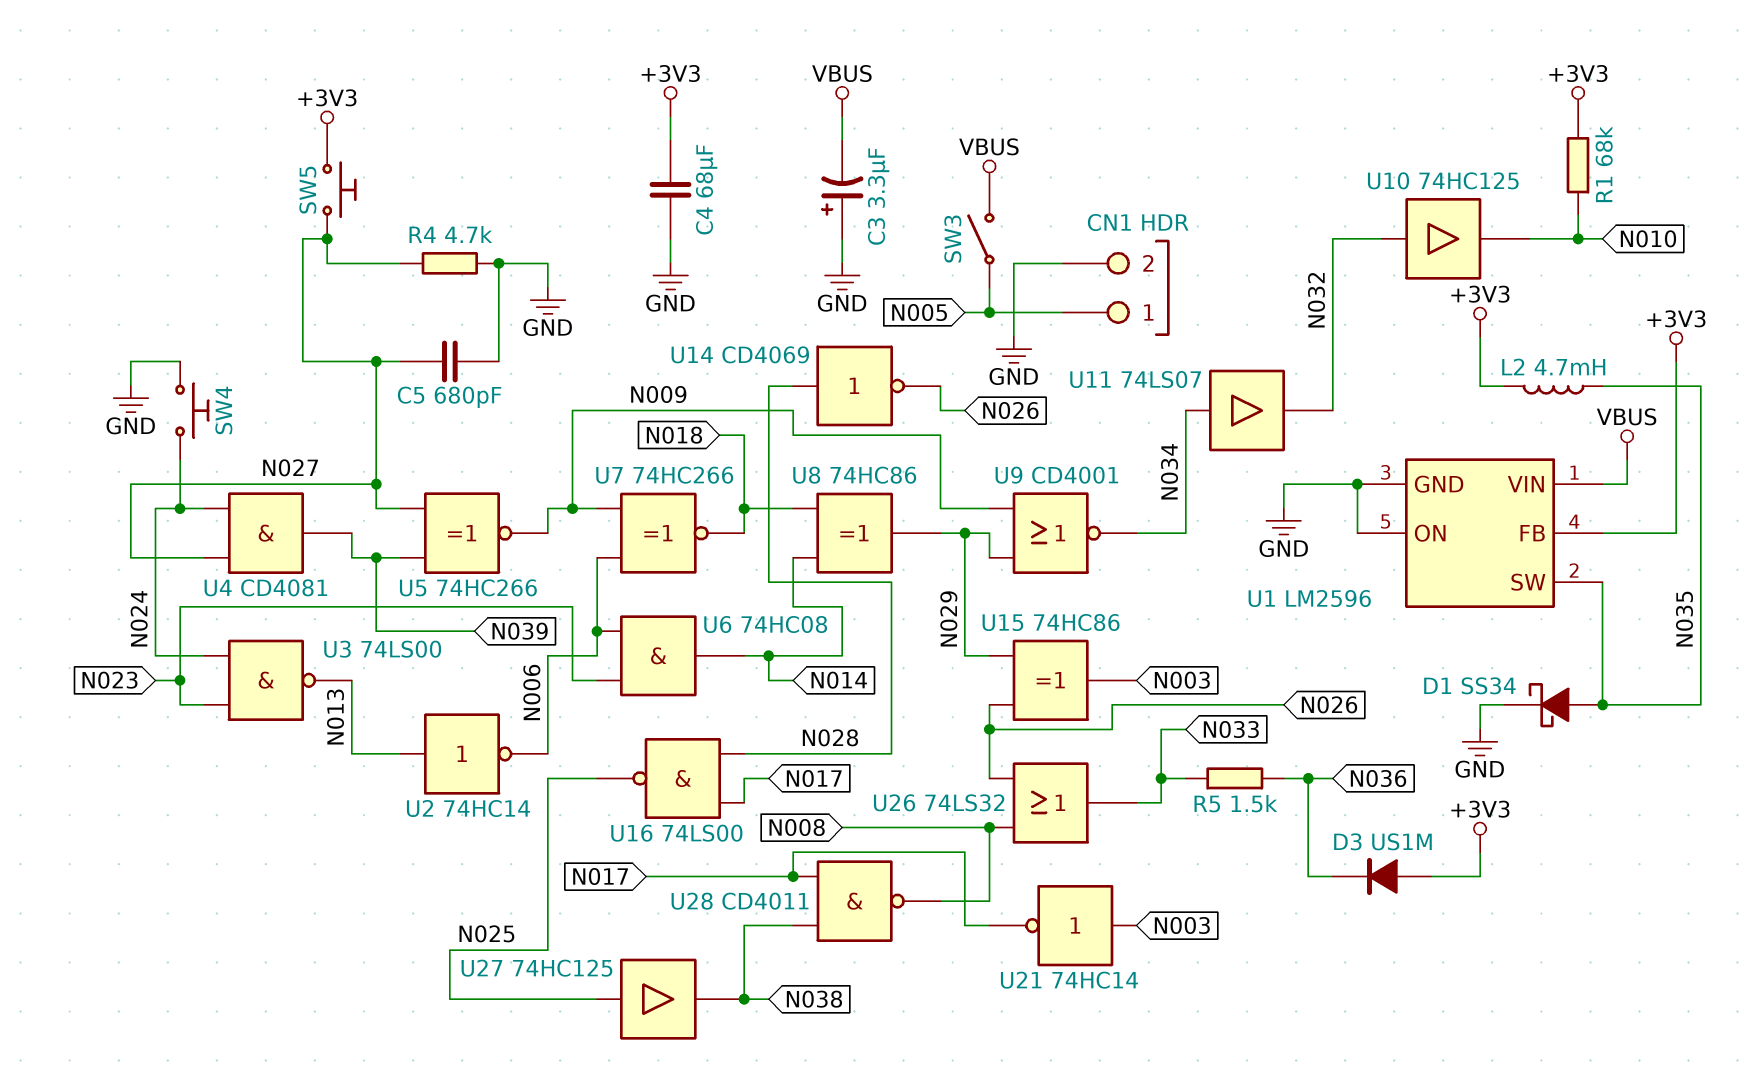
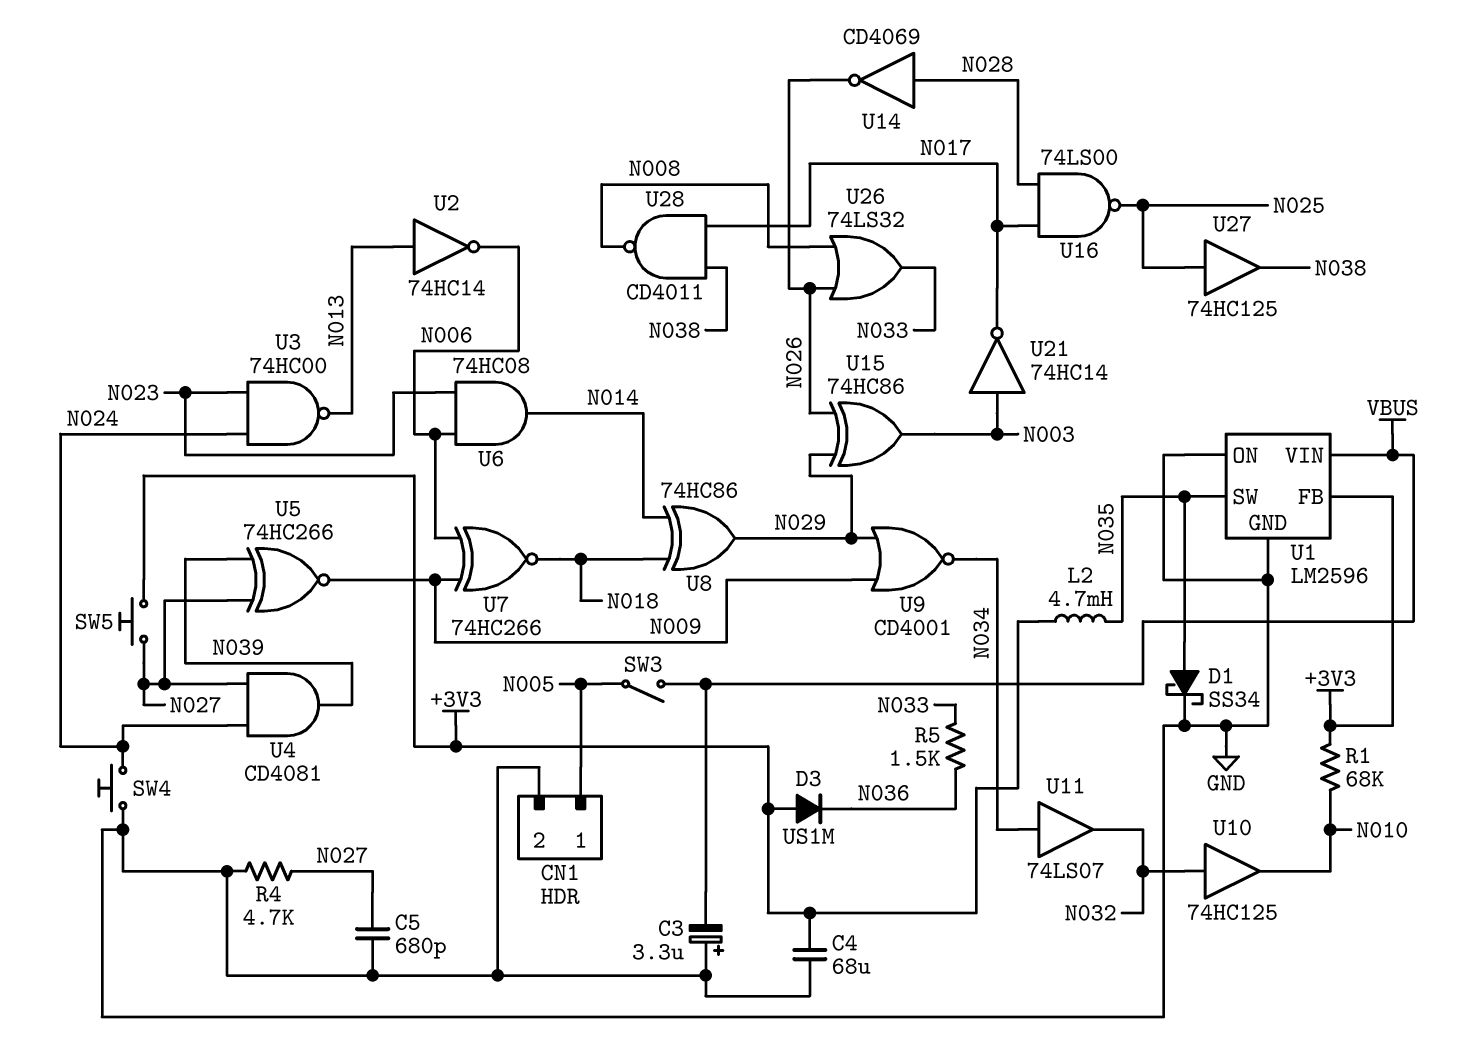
U3: NAND 74LS00 (in N023, in N024, out N013) -> NAND 74HC00 (in N023, in N024, out N013)

